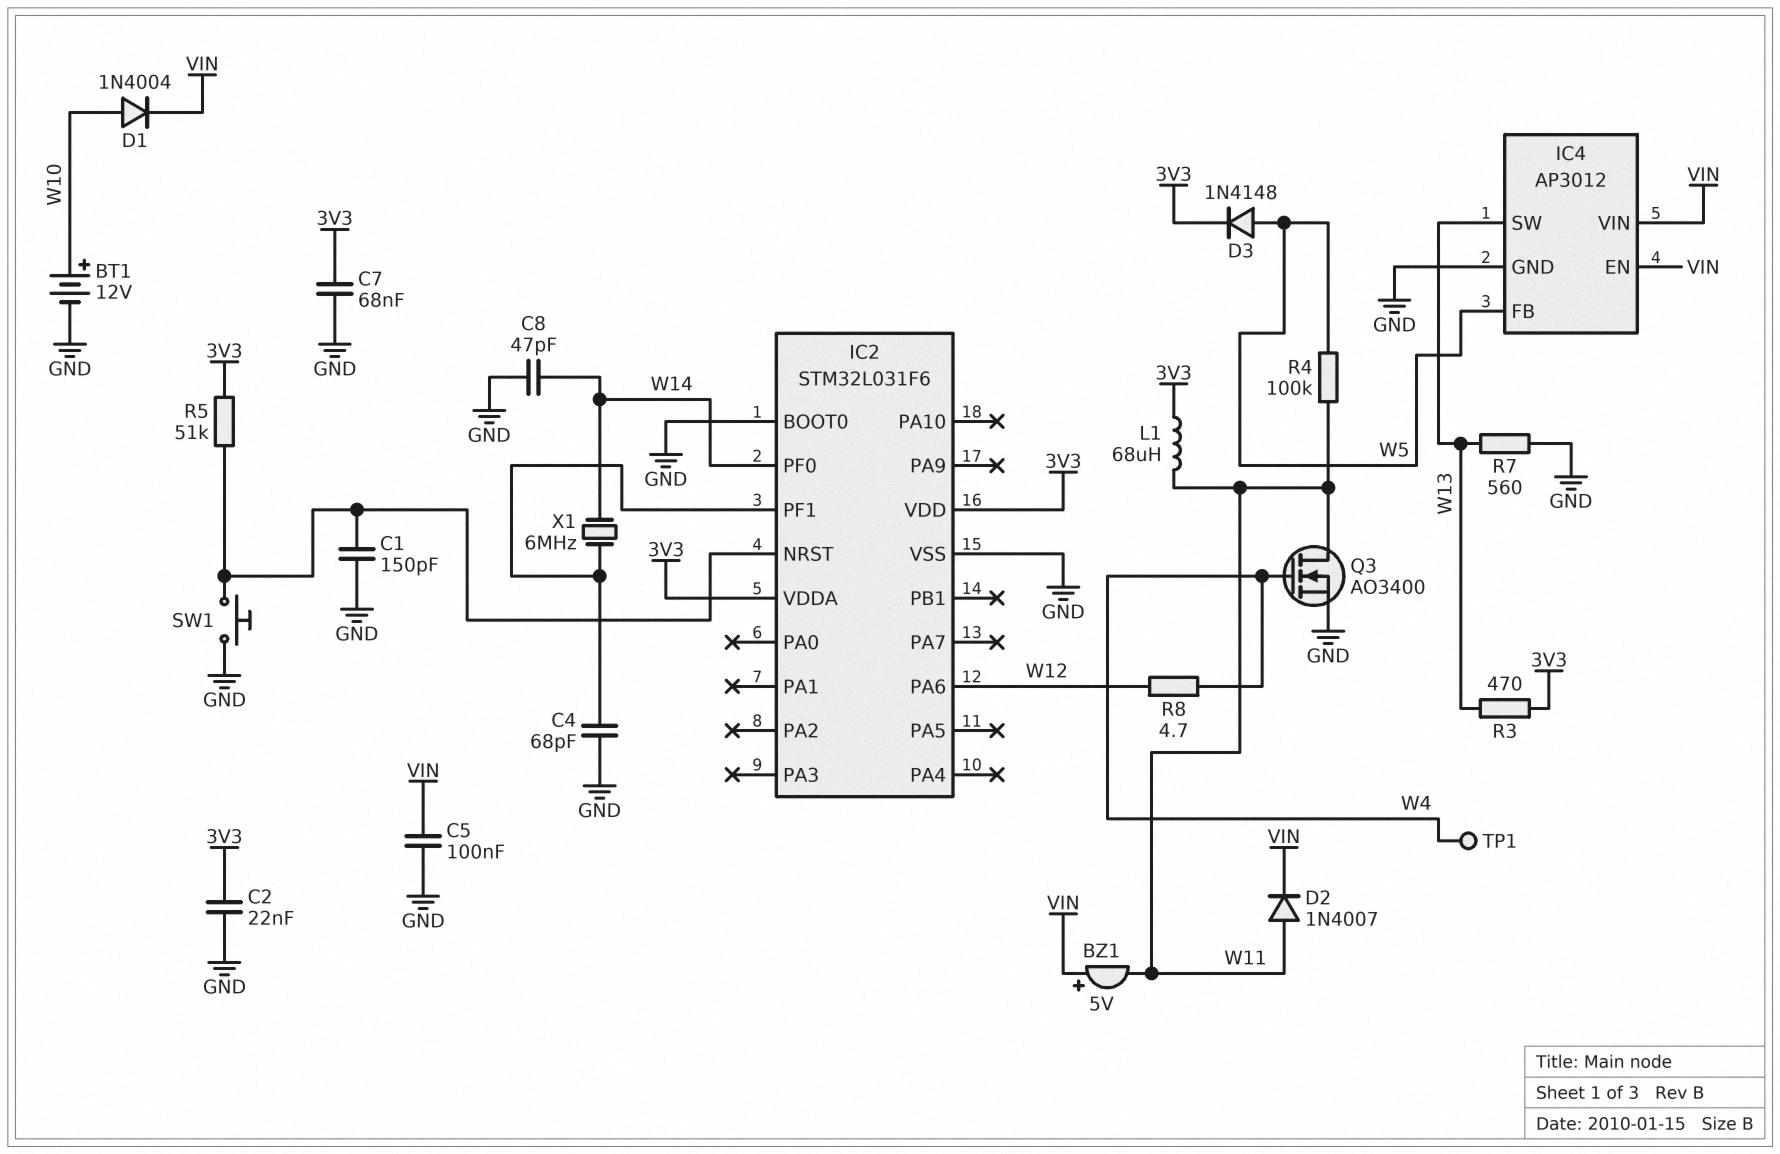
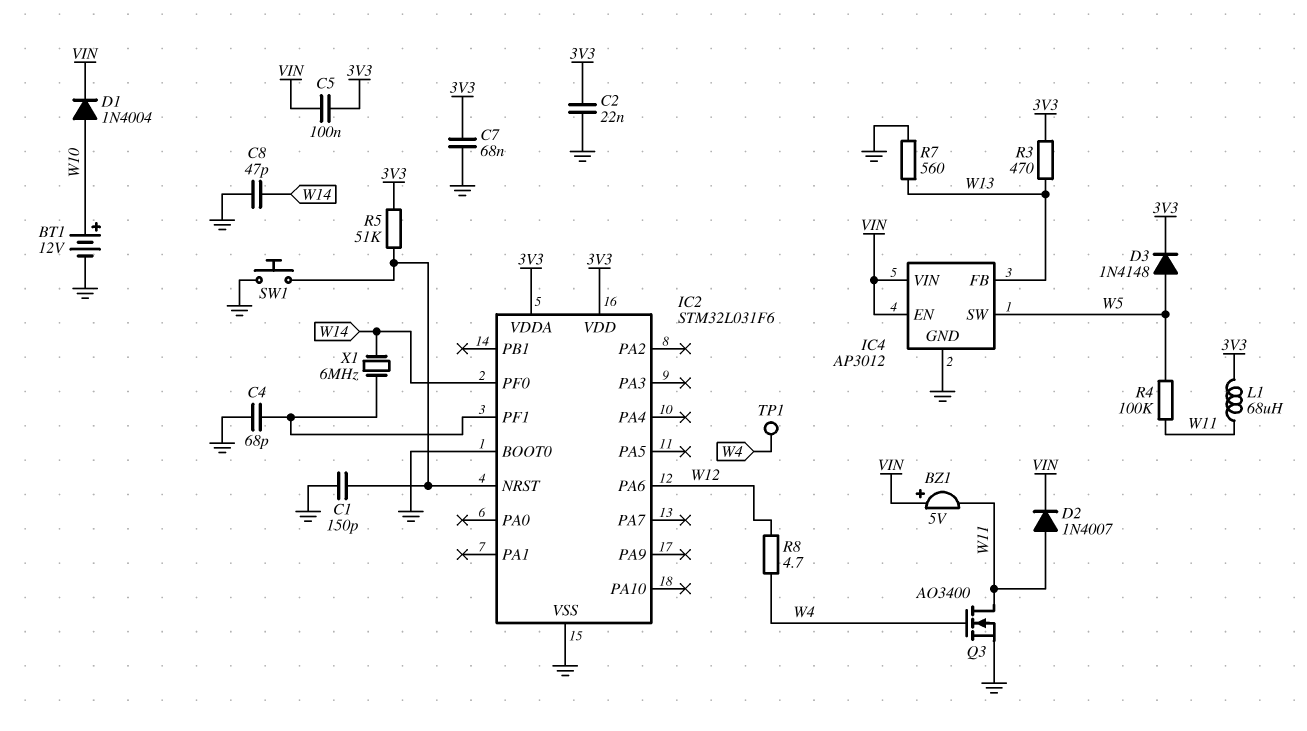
C5: 100nF (GND, VIN) -> 100nF (3V3, VIN)
IC4 pin FB: W5 -> W13
IC4 pin SW: W13 -> W5

